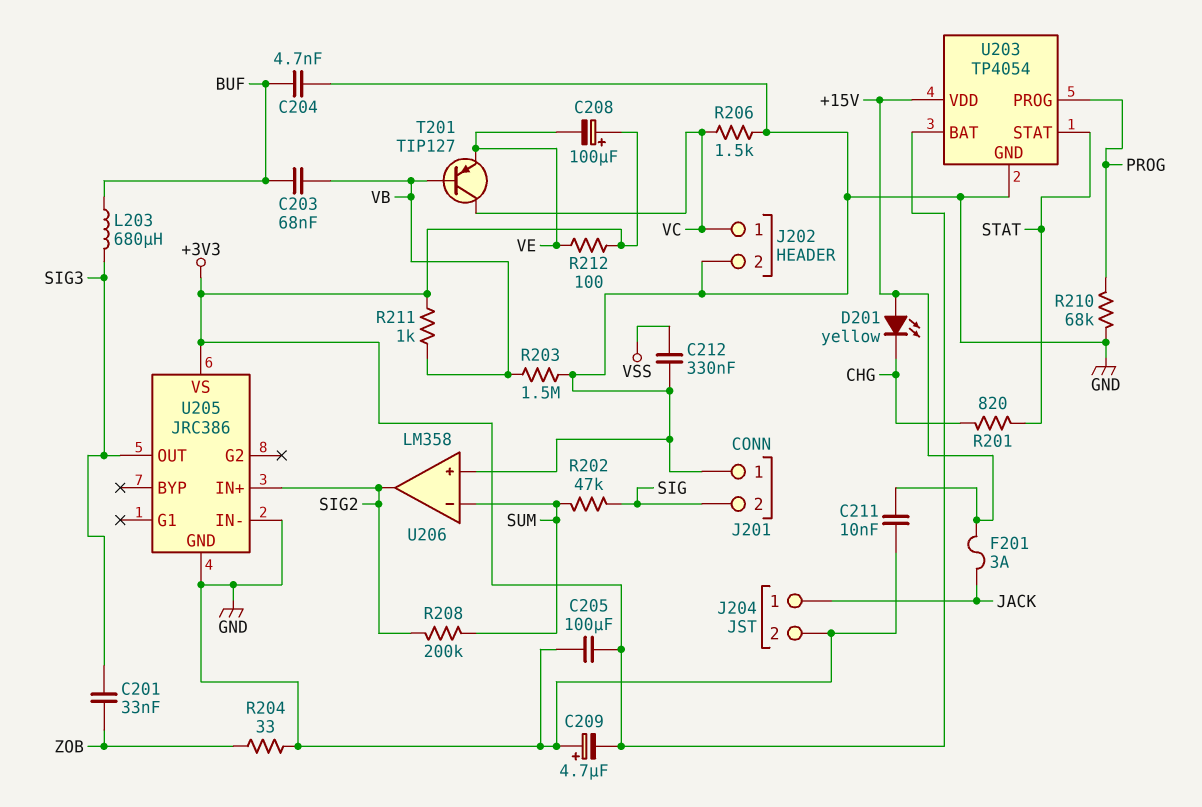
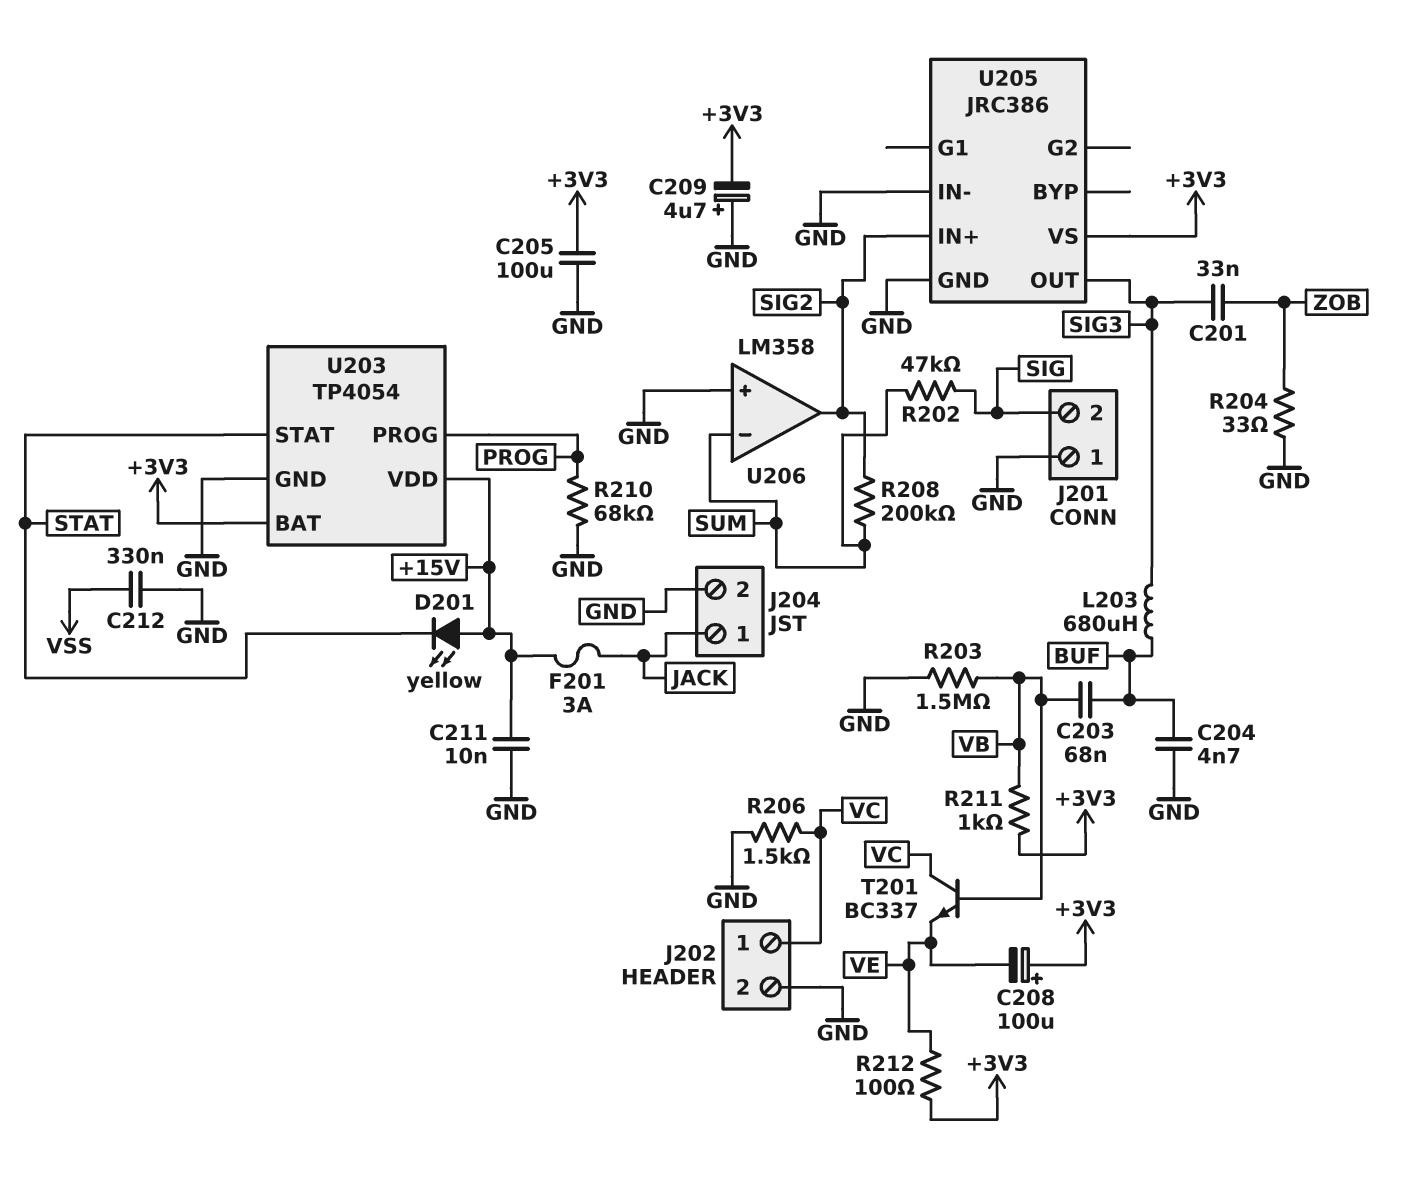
D201: LED yellow (A +15V, K CHG) -> LED yellow (A +15V, K STAT)
R201: 820 (CHG, STAT) -> none
T201: PNP TIP127 (B VB, C VC, E VE) -> NPN BC337 (B VB, C VC, E VE)

